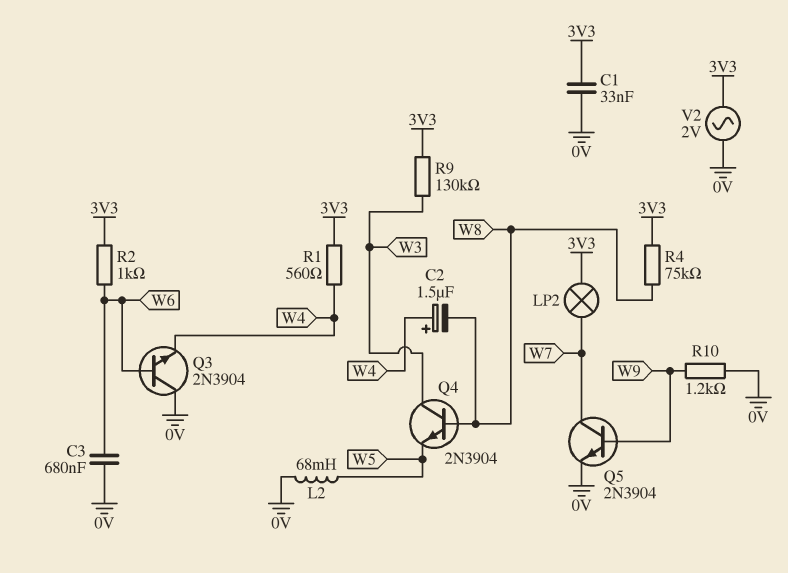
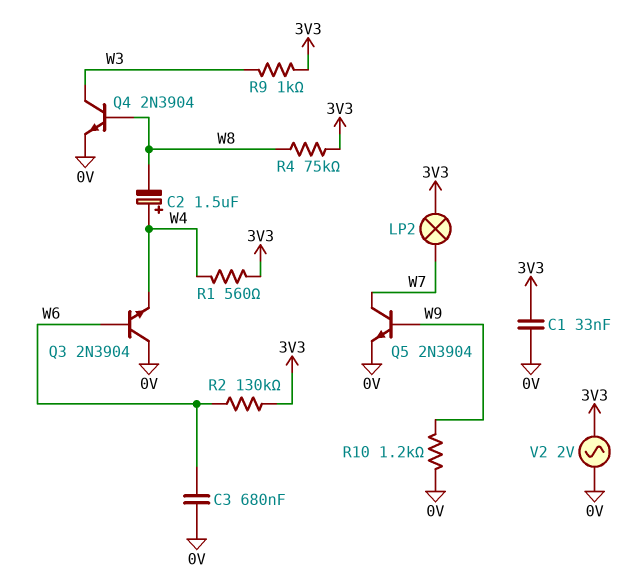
L2: 68mH (0V, W5) -> none
Q4: NPN 2N3904 (B W8, C W3, E W5) -> NPN 2N3904 (B W8, C W3, E 0V)
R2: 1k (3V3, W6) -> 130k (3V3, W6)
R9: 130k (3V3, W3) -> 1k (3V3, W3)

